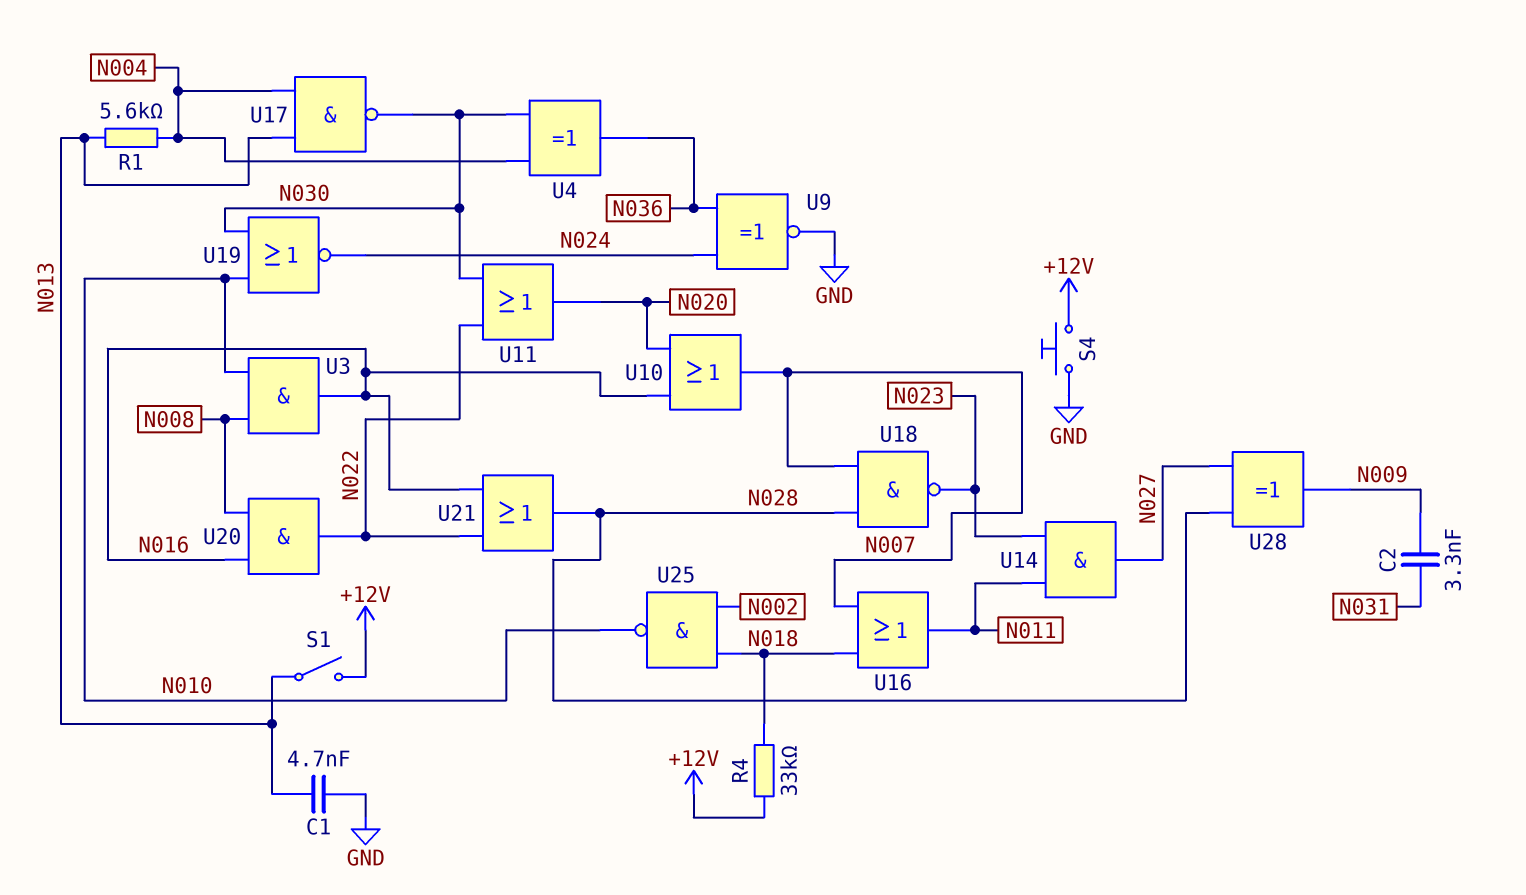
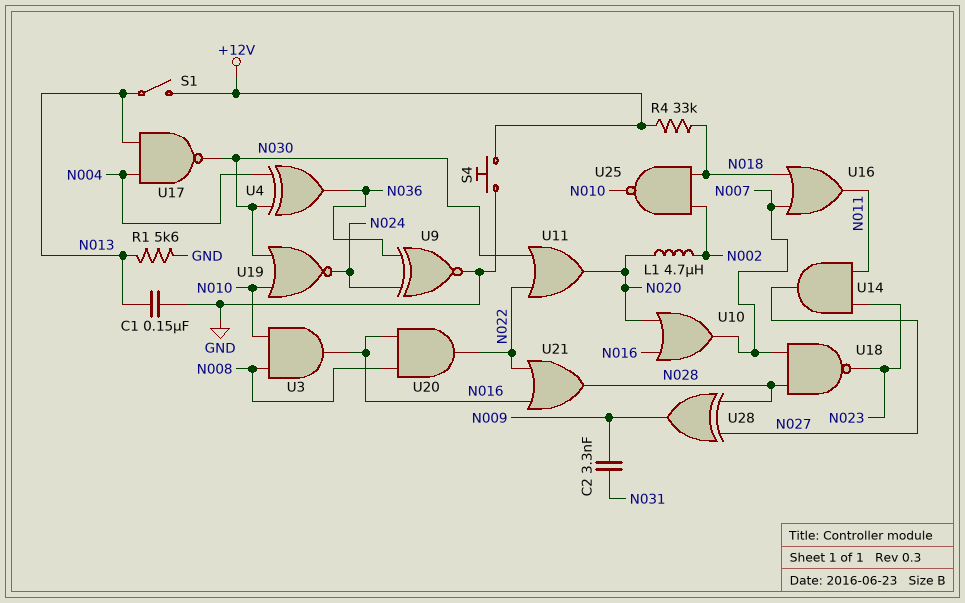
C1: 4.7nF (GND, N013) -> 150nF (GND, N013)
L1: none -> 4.7uH (N002, N020)
R1: 5.6k (N004, N013) -> 5.6k (GND, N013)

